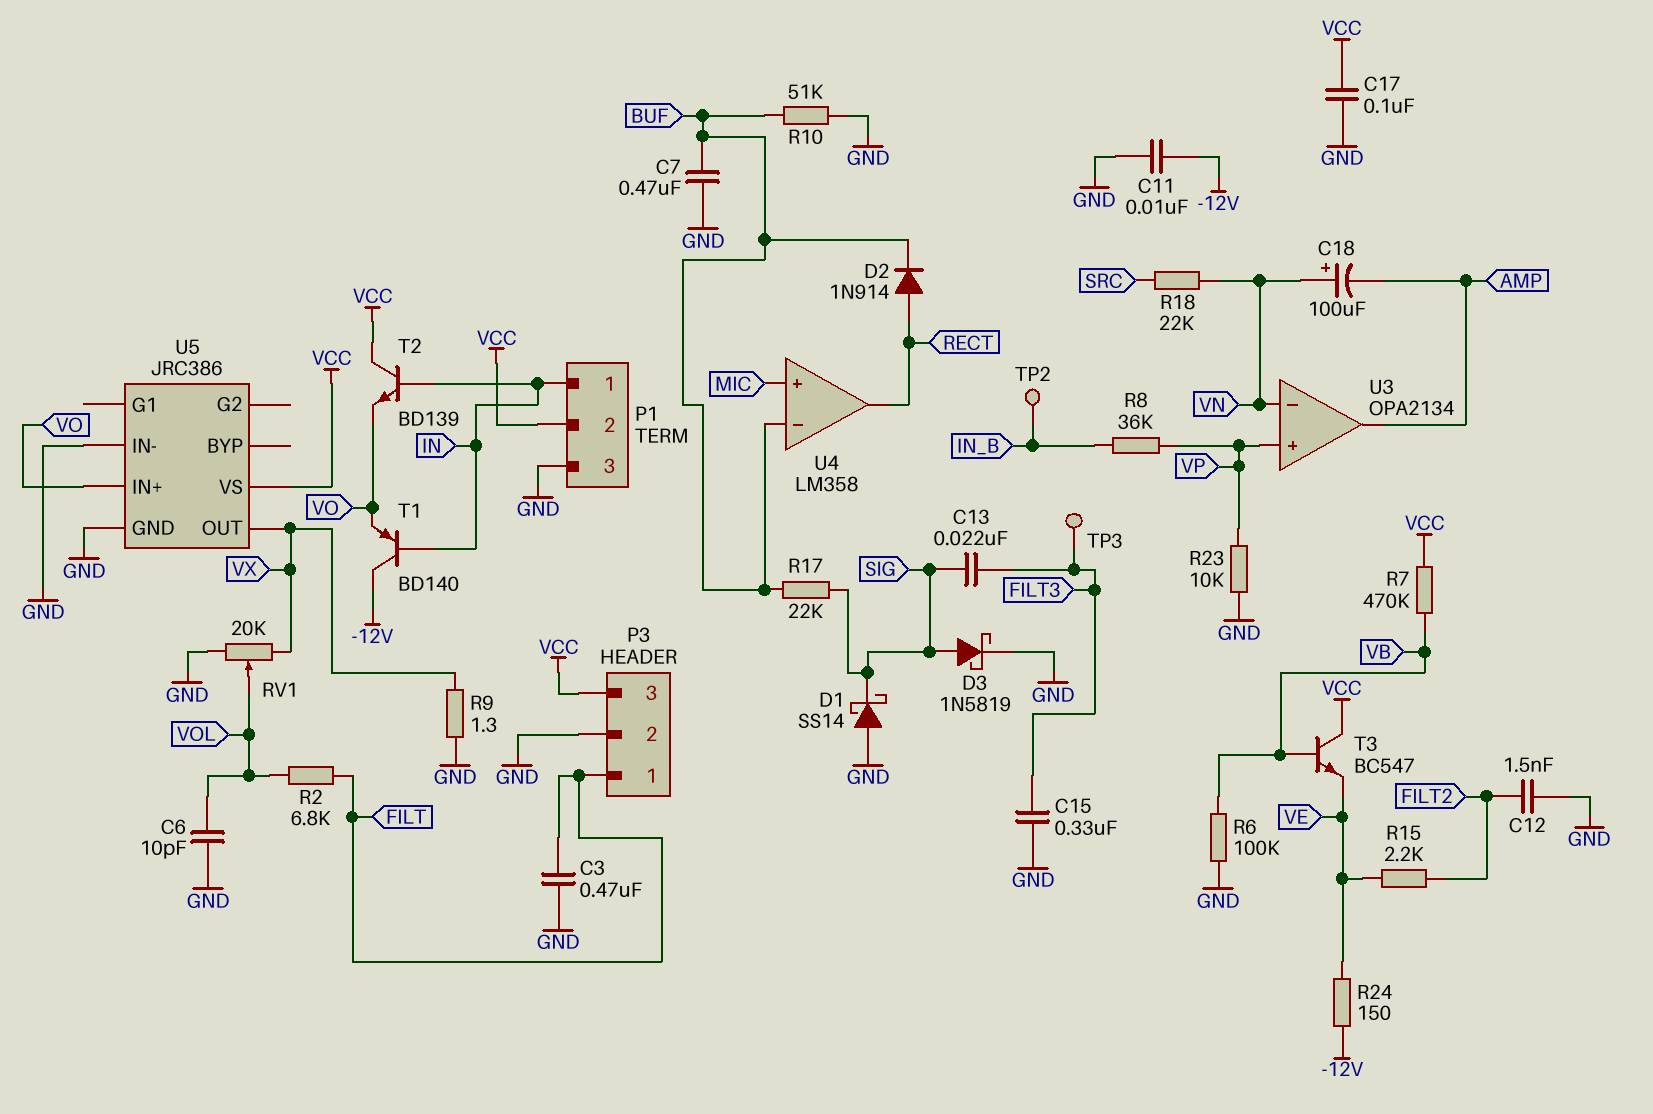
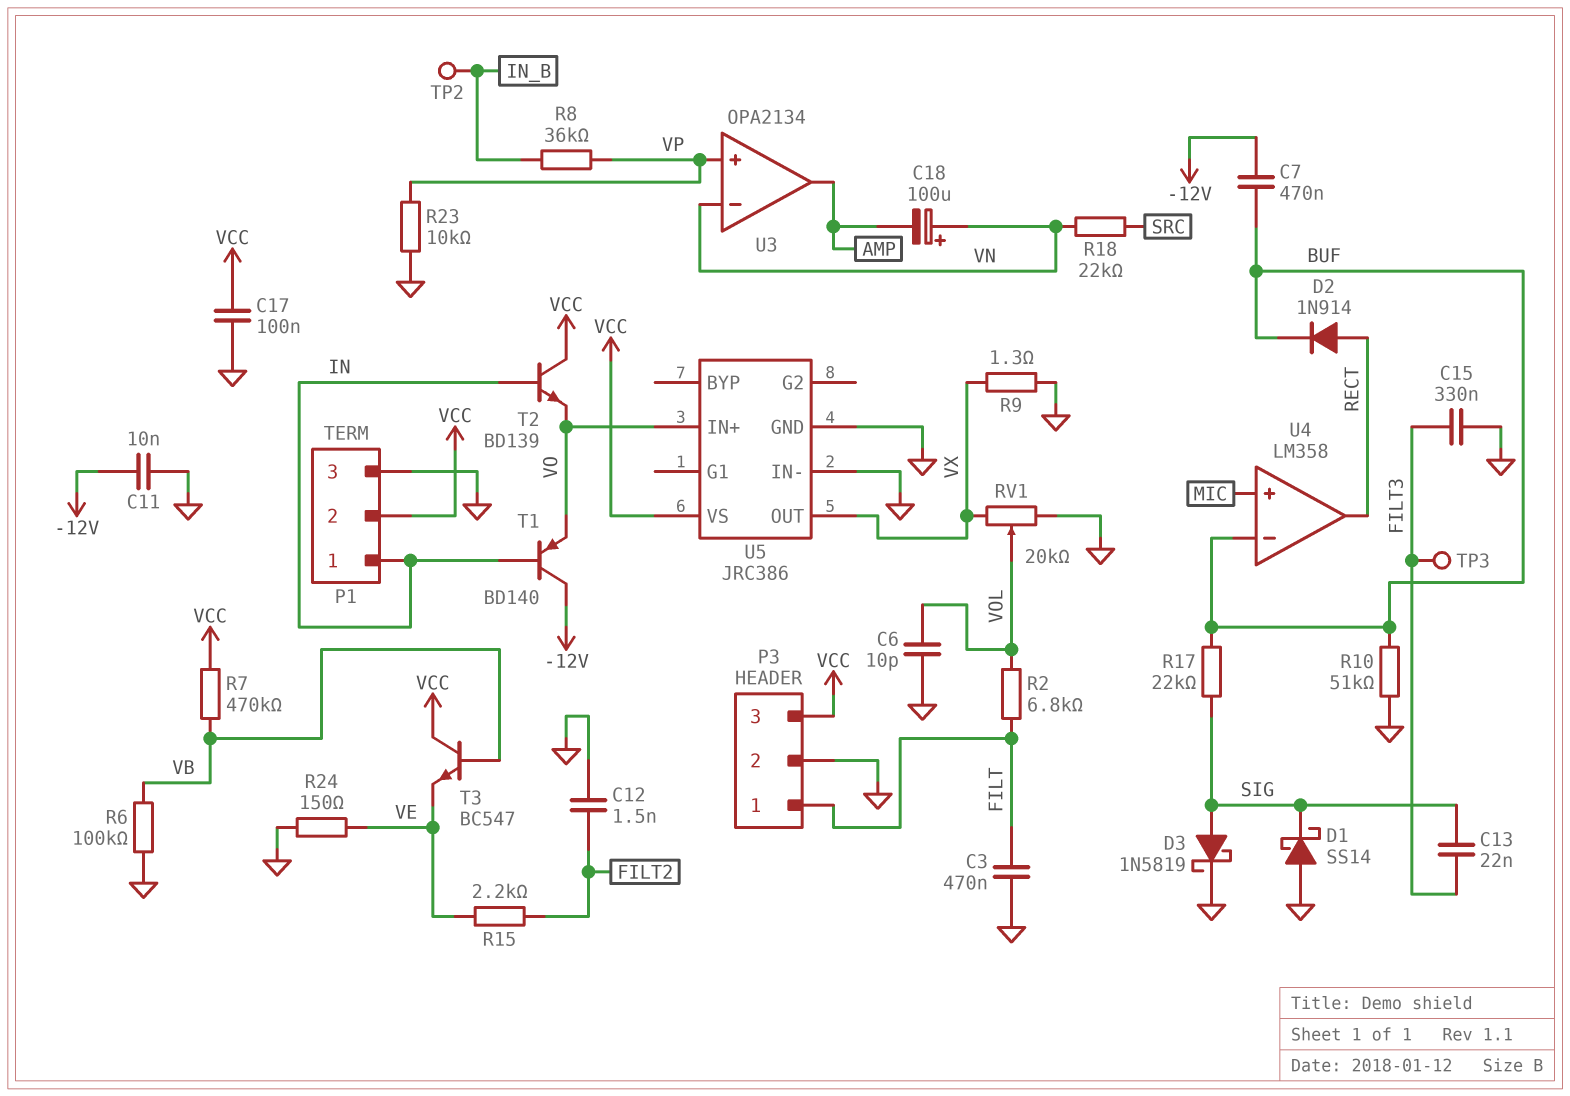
C7: 470nF (BUF, GND) -> 470nF (-12V, BUF)
R24: 150 (-12V, VE) -> 150 (GND, VE)

